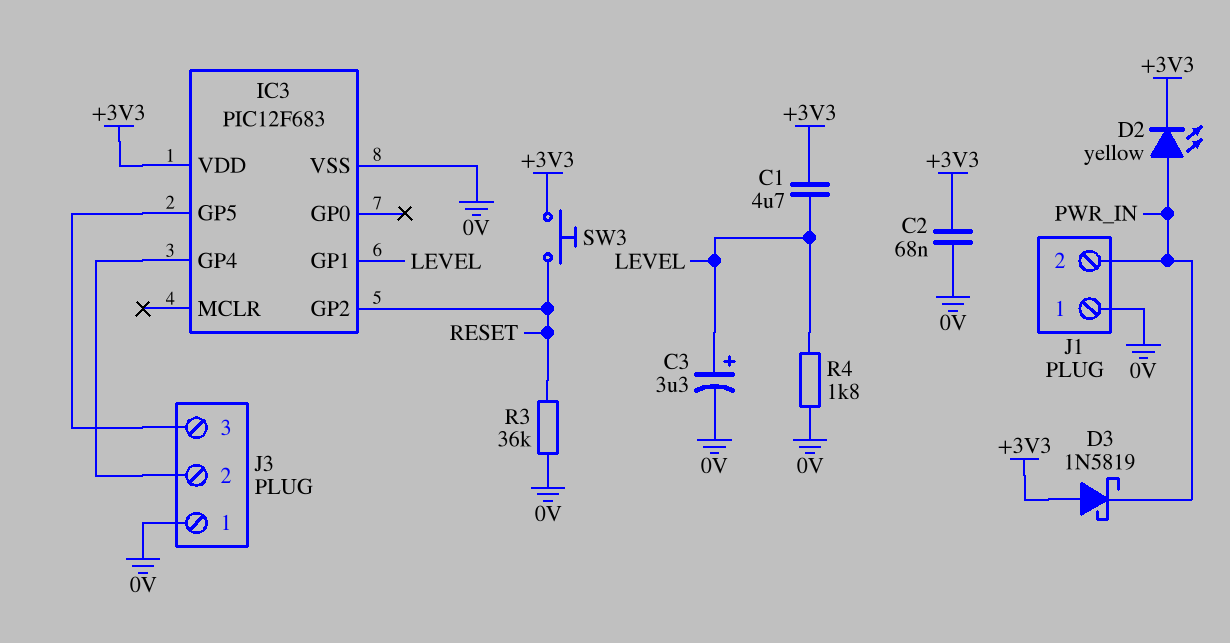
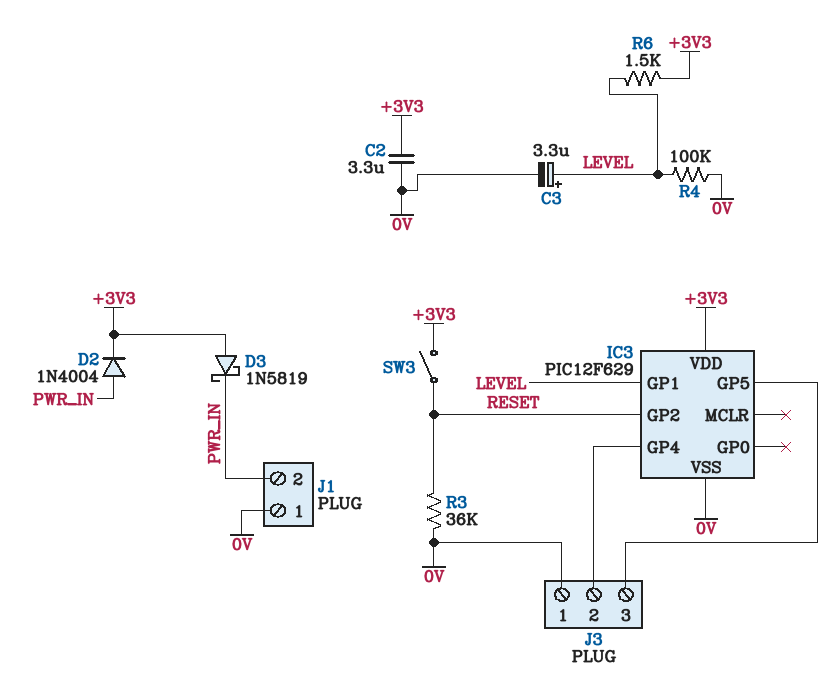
C1: 4.7uF (+3V3, LEVEL) -> none
C2: 68nF (+3V3, 0V) -> 3.3uF (+3V3, 0V)
D2: LED yellow (A PWR_IN, K +3V3) -> diode 1N4004 (A PWR_IN, K +3V3)
IC3: PIC12F683 -> PIC12F629
R4: 1.8k (0V, LEVEL) -> 100k (0V, LEVEL)
R6: none -> 1.5k (+3V3, LEVEL)
SW3: button (+3V3, RESET) -> switch (+3V3, RESET)

